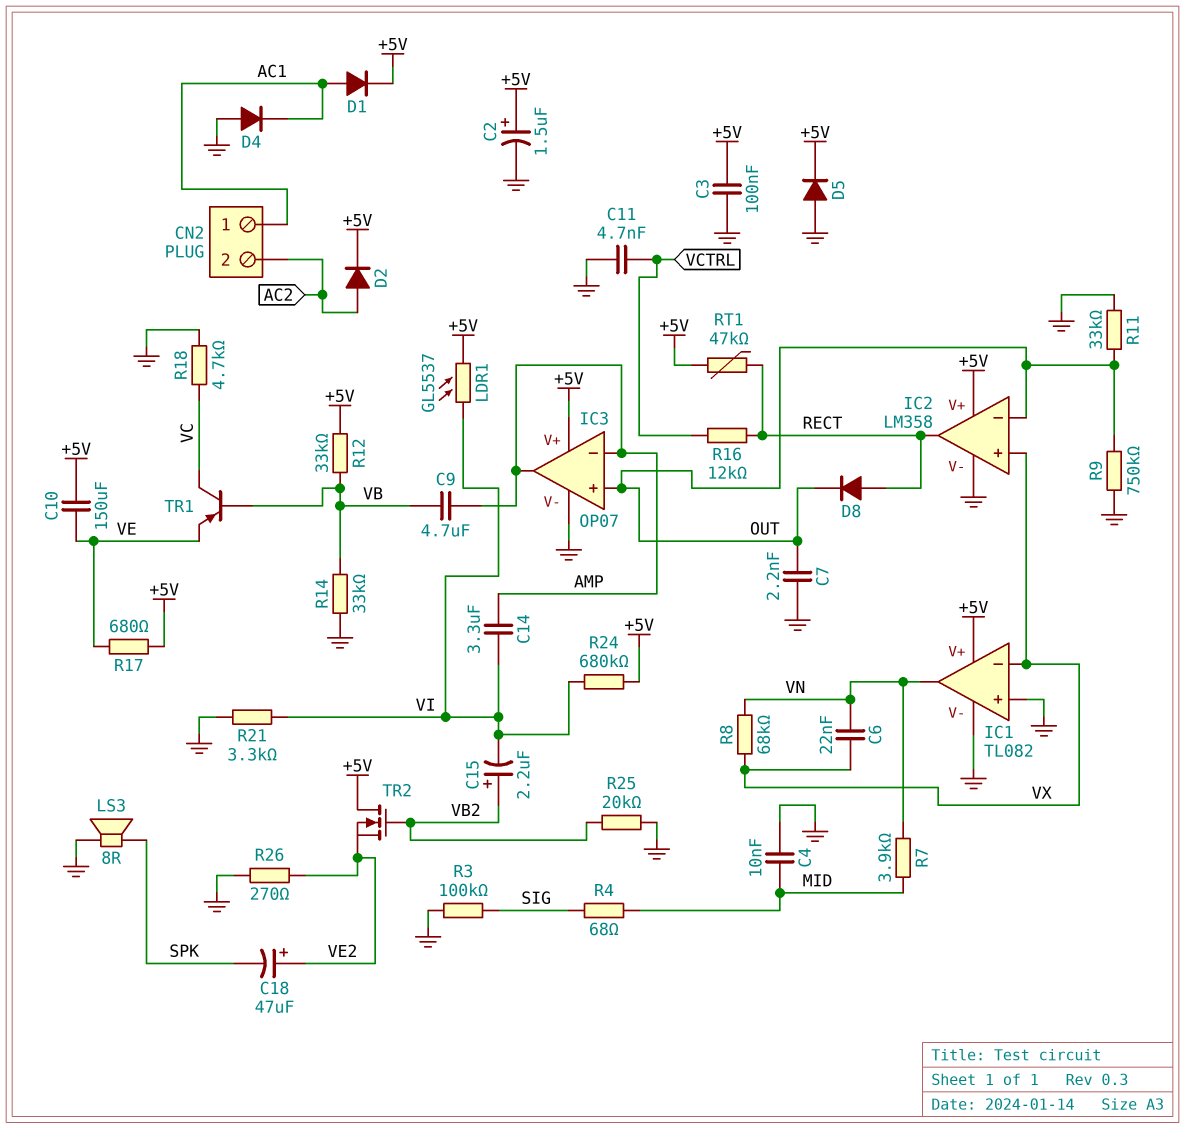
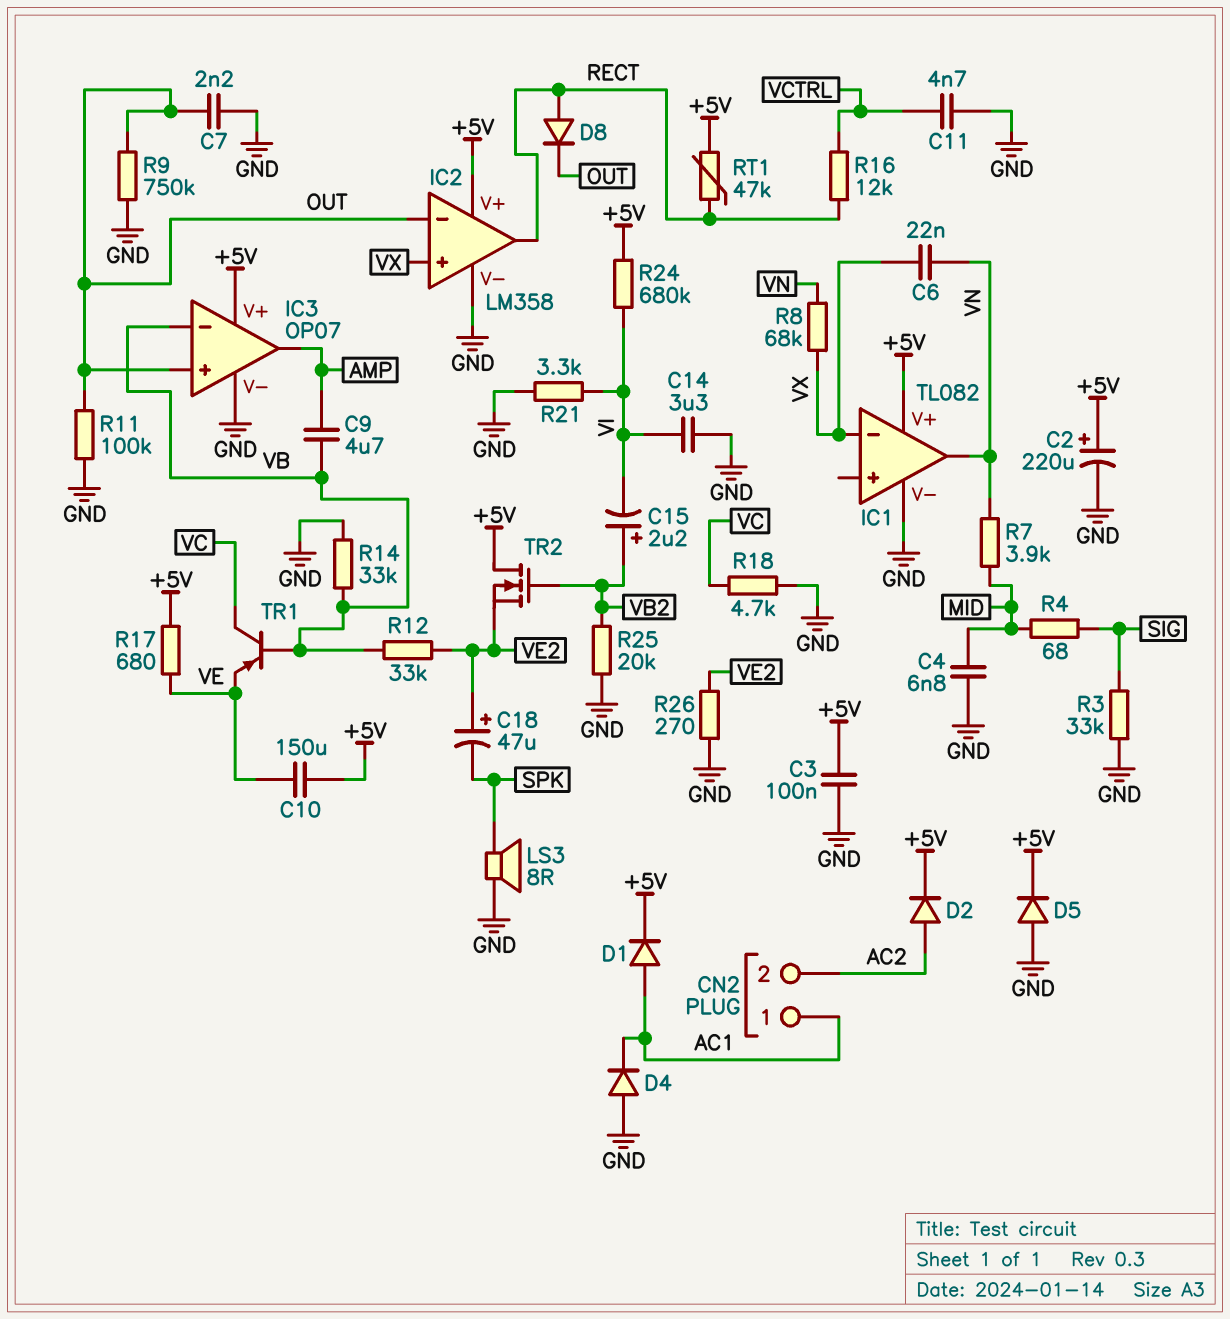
C2: 1.5uF (plus +5V, minus GND) -> 220uF (plus +5V, minus GND)
C4: 10nF (GND, MID) -> 6.8nF (GND, MID)
C14: 3.3uF (AMP, VI) -> 3.3uF (GND, VI)
IC1 pin in+: GND -> none
IC3 pin in-: AMP -> VB
LDR1: GL5537 (+5V, VI) -> none
R3: 100k (GND, SIG) -> 33k (GND, SIG)
R11: 33k (GND, OUT) -> 100k (GND, OUT)
R12: 33k (+5V, VB) -> 33k (VB, VE2)

